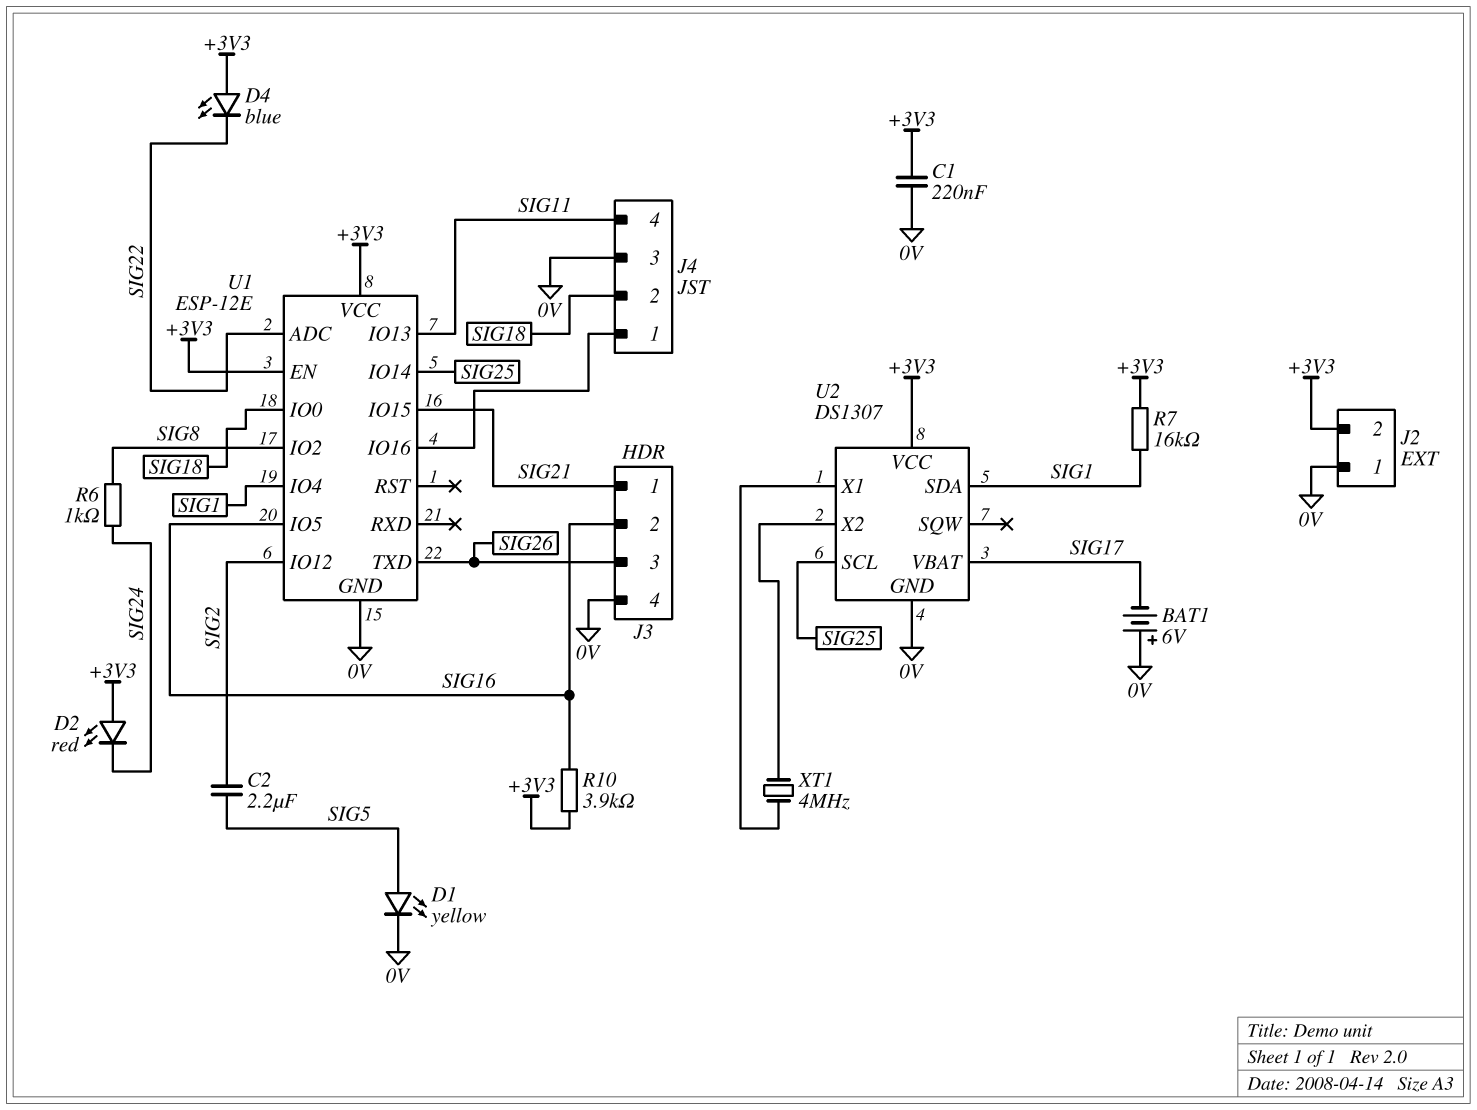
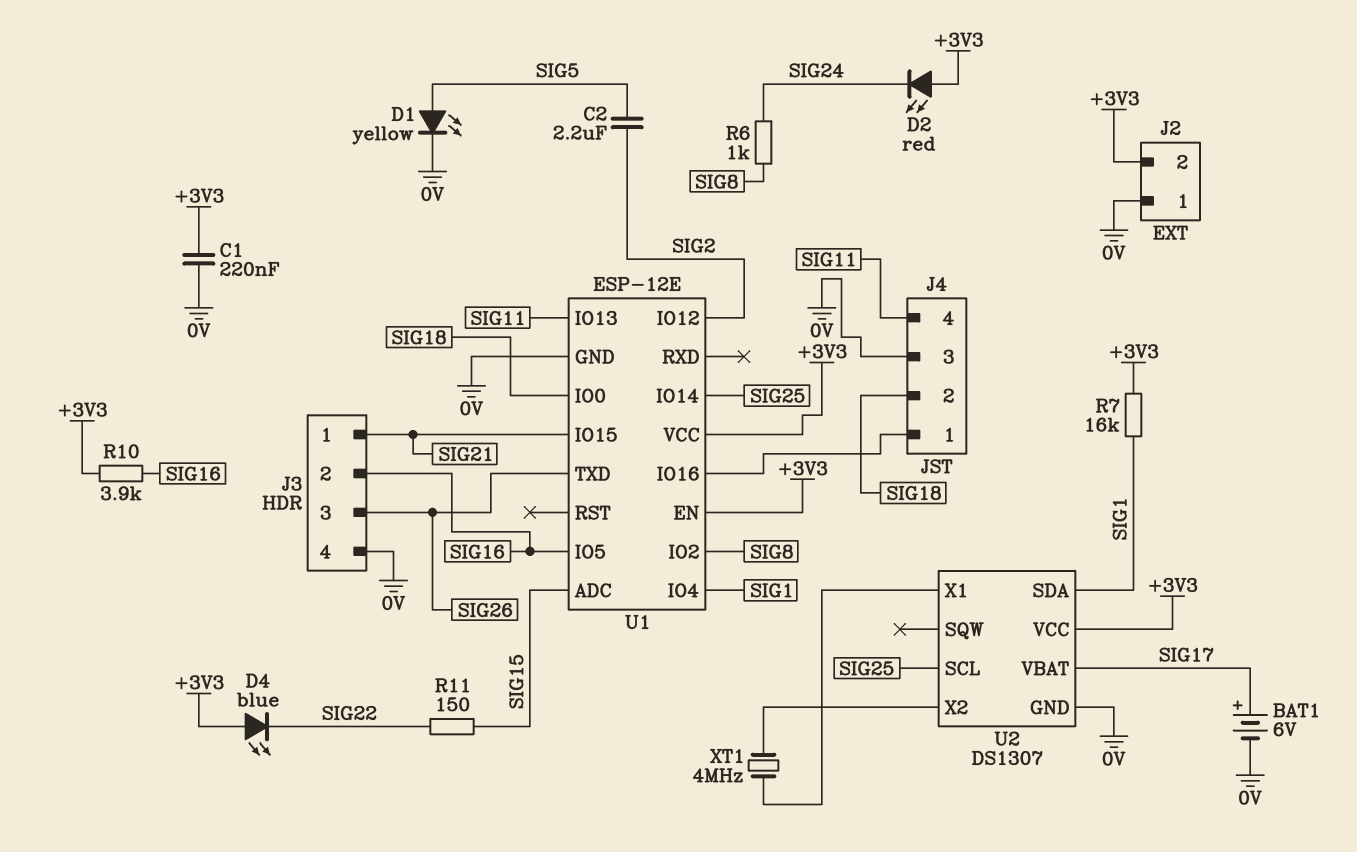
BAT1: 6V (plus 0V, minus SIG17) -> 6V (plus SIG17, minus 0V)
R11: none -> 150 (SIG15, SIG22)
U1 pin ADC: SIG22 -> SIG15

